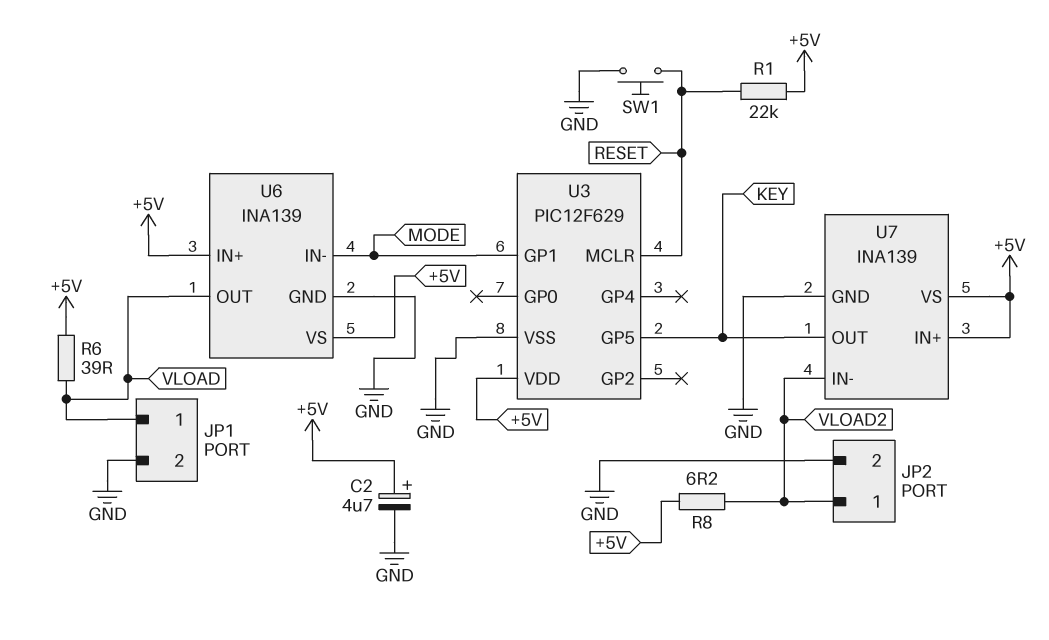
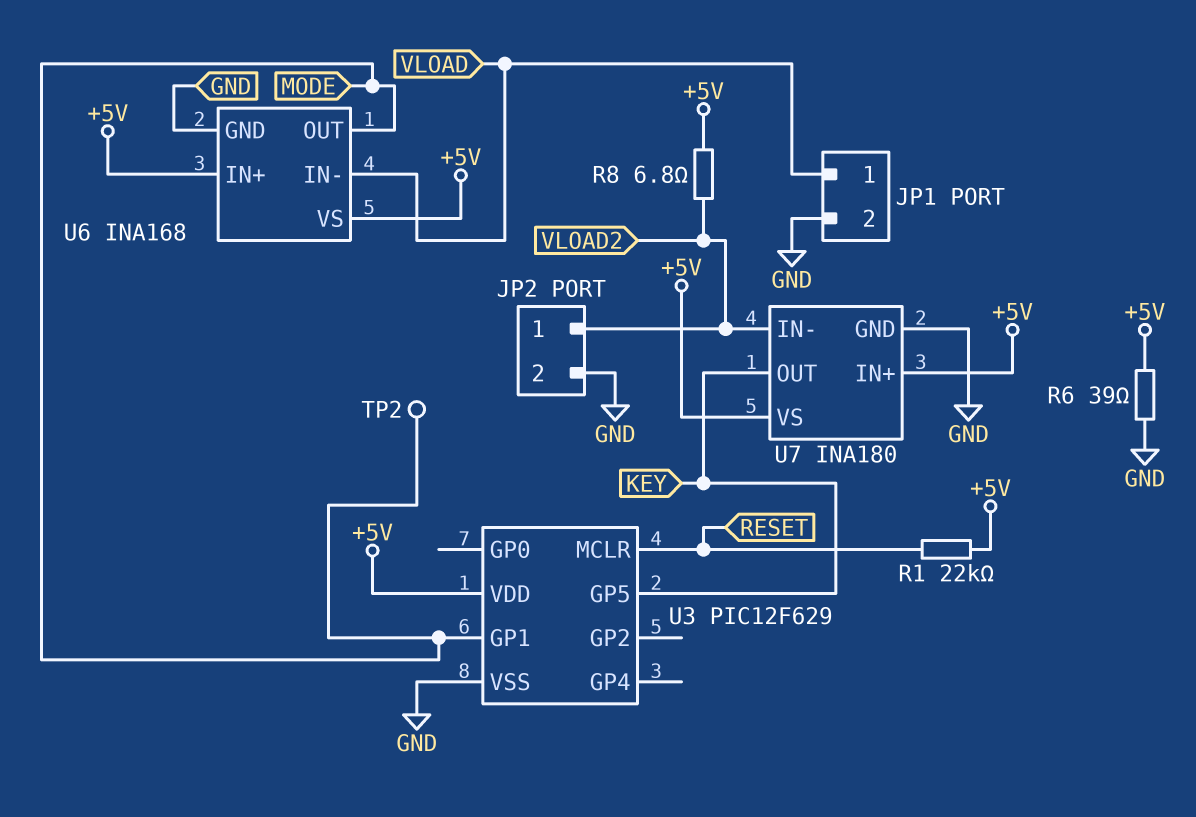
C2: 4.7uF (plus +5V, minus GND) -> none
R6: 39 (+5V, VLOAD) -> 39 (+5V, GND)
R8: 6.2 (+5V, VLOAD2) -> 6.8 (+5V, VLOAD2)
SW1: button (GND, RESET) -> none
TP2: none -> test point (MODE)
U6: INA139 -> INA168
U6 pin IN-: MODE -> VLOAD
U6 pin OUT: VLOAD -> MODE
U7: INA139 -> INA180

